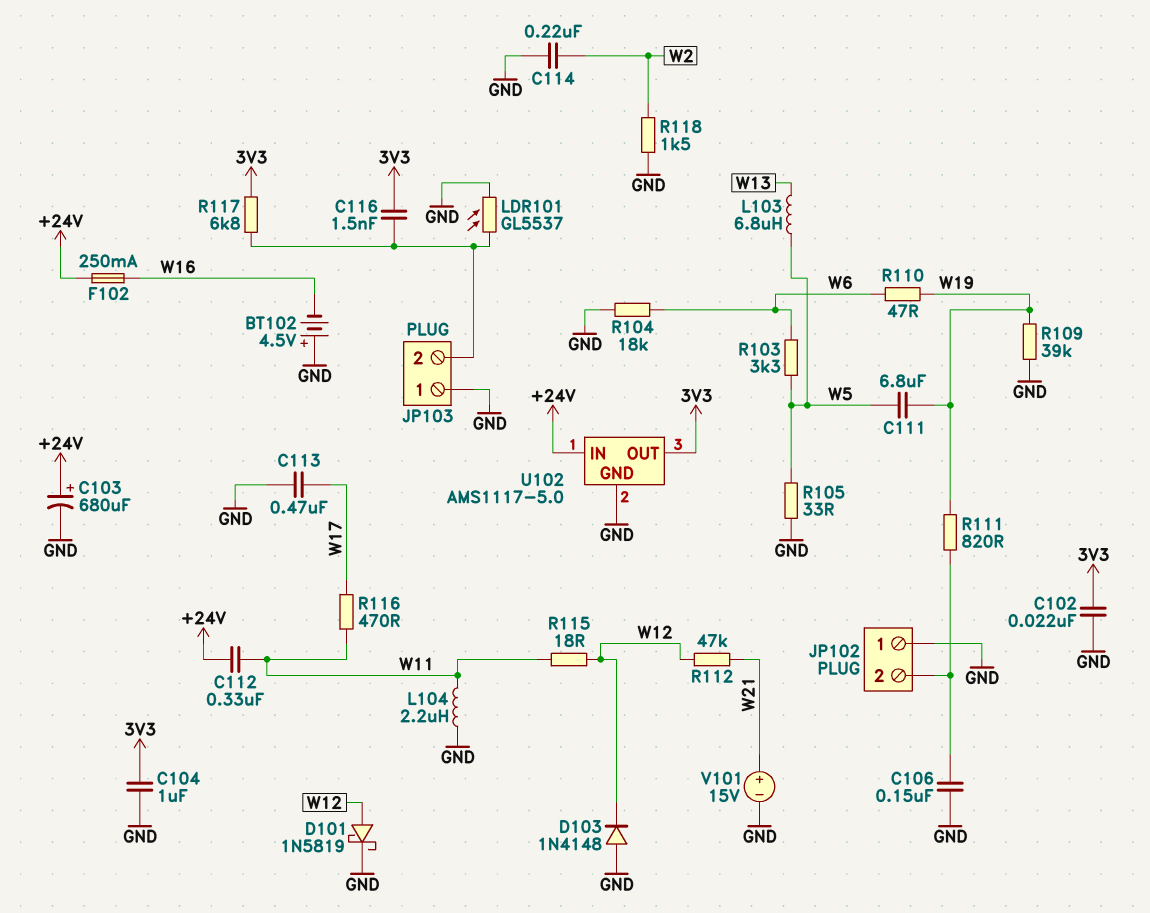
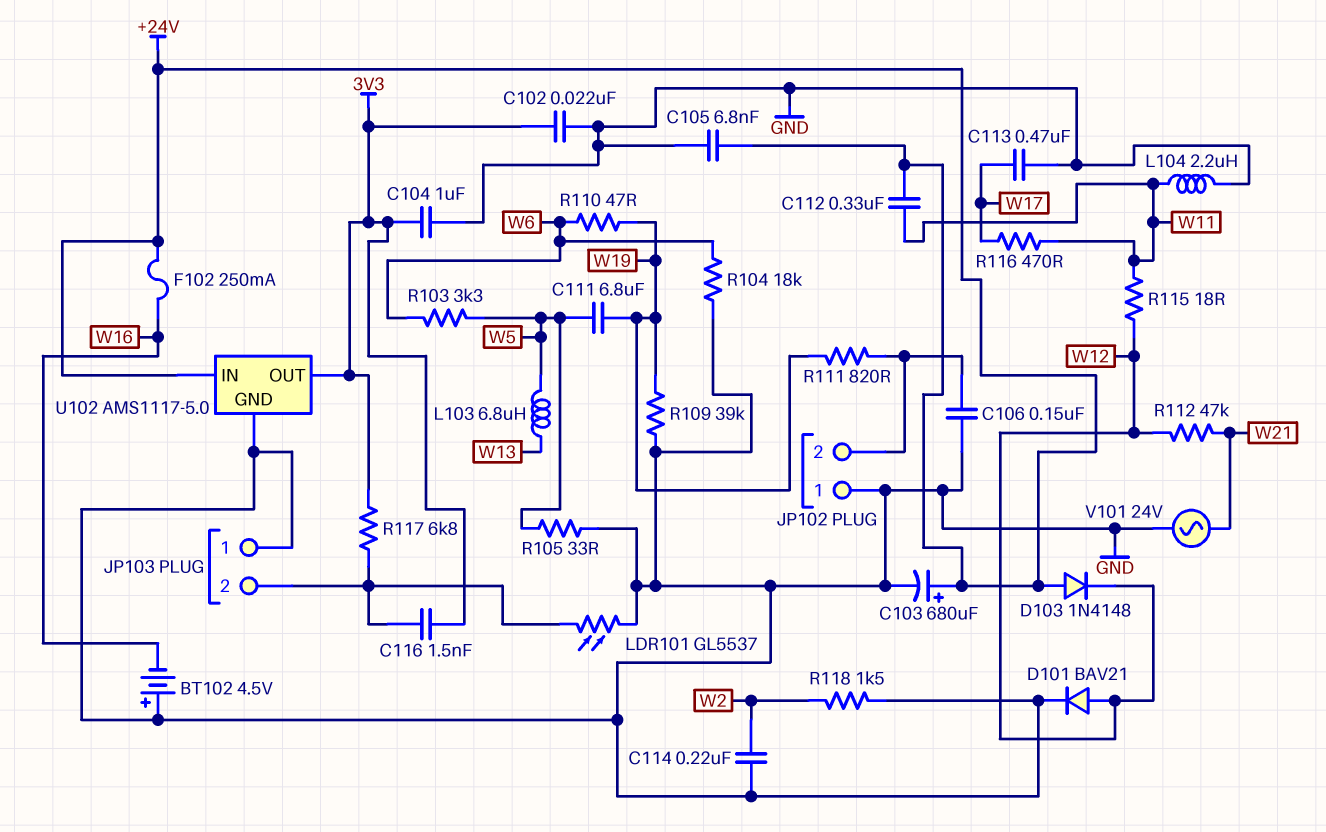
C105: none -> 6.8nF (+24V, GND)
D101: schottky 1N5819 (A W12, K GND) -> diode BAV21 (A W12, K GND)
D103: diode 1N4148 (A GND, K W12) -> diode 1N4148 (A +24V, K W12)
V101: 15V (plus W21, minus GND) -> AC 24V (GND, W21)

